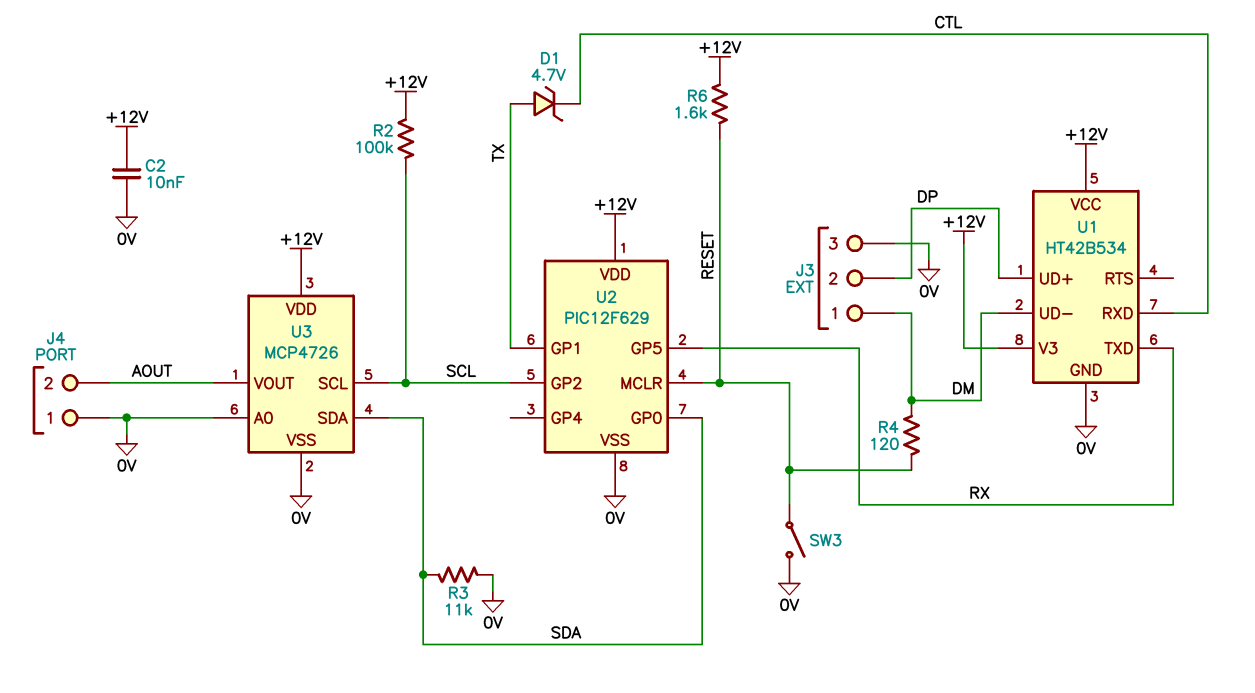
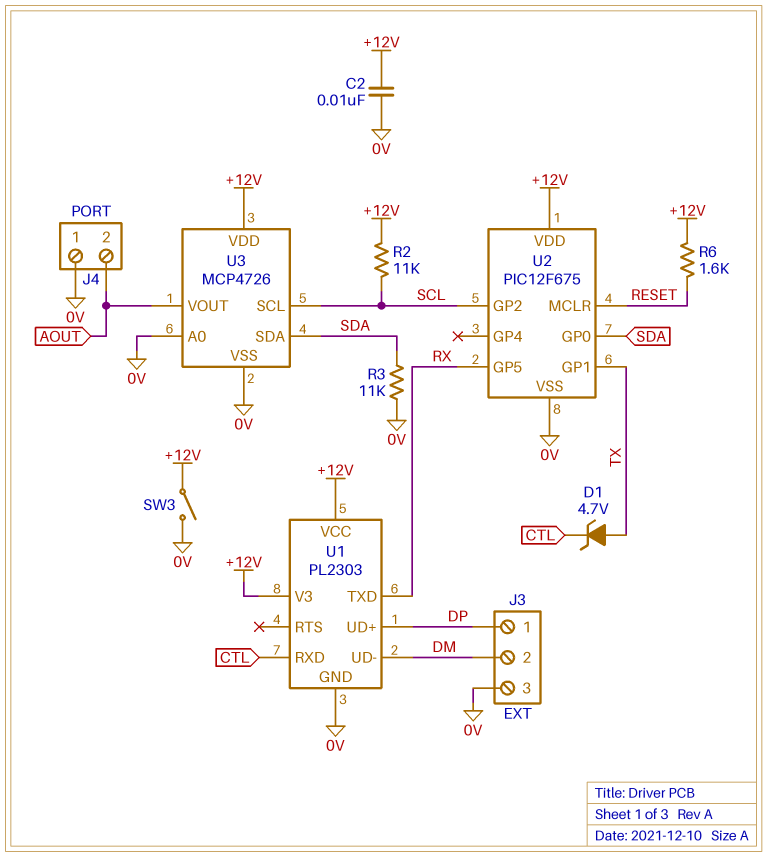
J3 pin 1: DM -> DP
J3 pin 2: DP -> DM
R2: 100k (+12V, SCL) -> 11k (+12V, SCL)
R4: 120 (DM, RESET) -> none
SW3: switch (0V, RESET) -> switch (+12V, 0V)
U1: HT42B534 -> PL2303
U2: PIC12F629 -> PIC12F675

